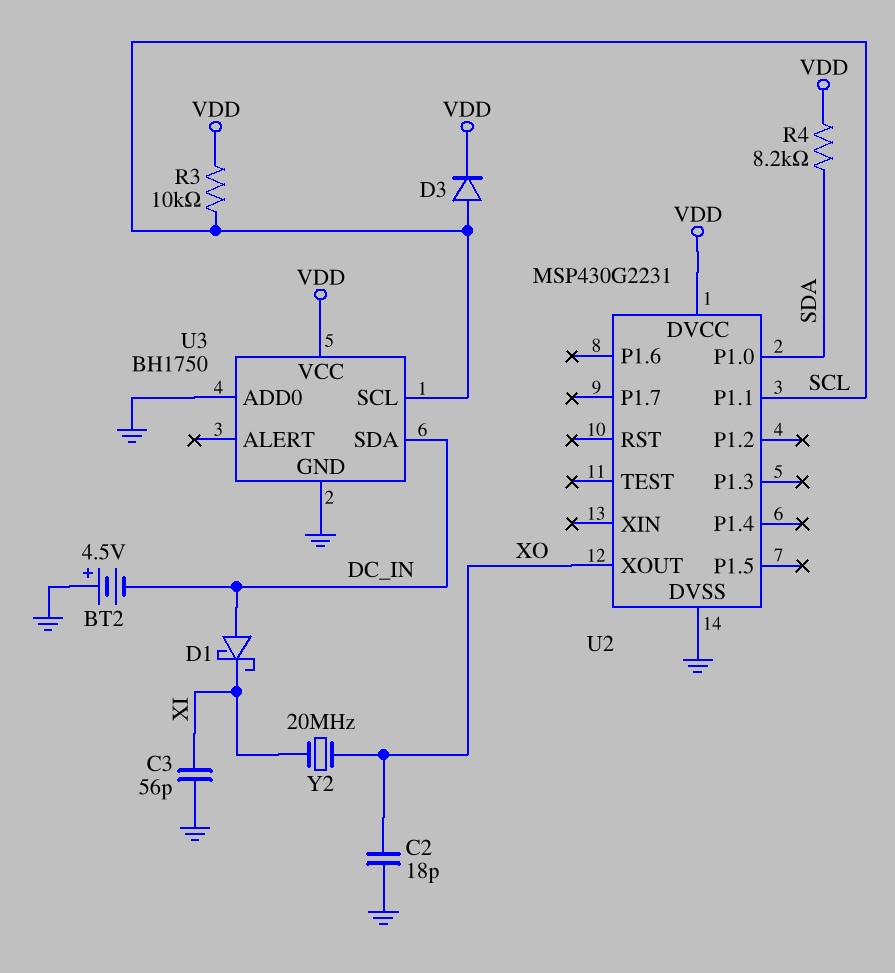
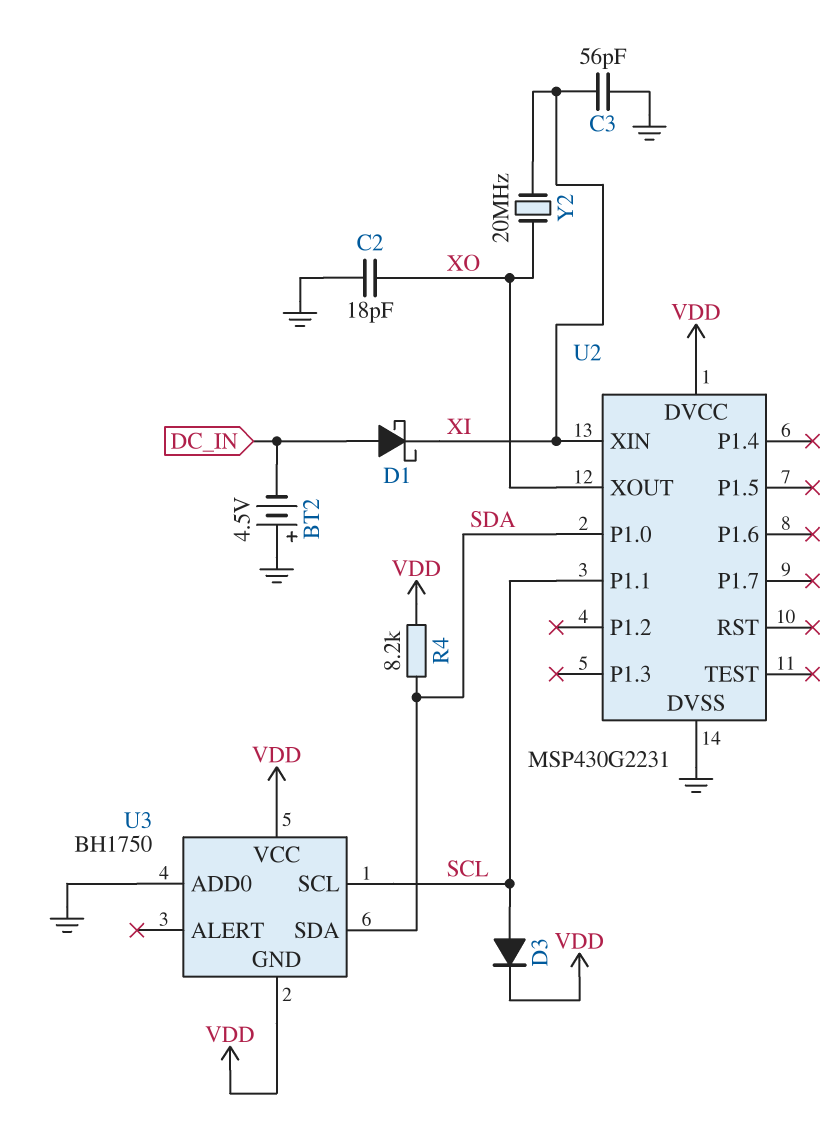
R3: 10k (SCL, VDD) -> none
U2 pin XIN: none -> XI
U3 pin GND: GND -> VDD
U3 pin SDA: DC_IN -> SDA

